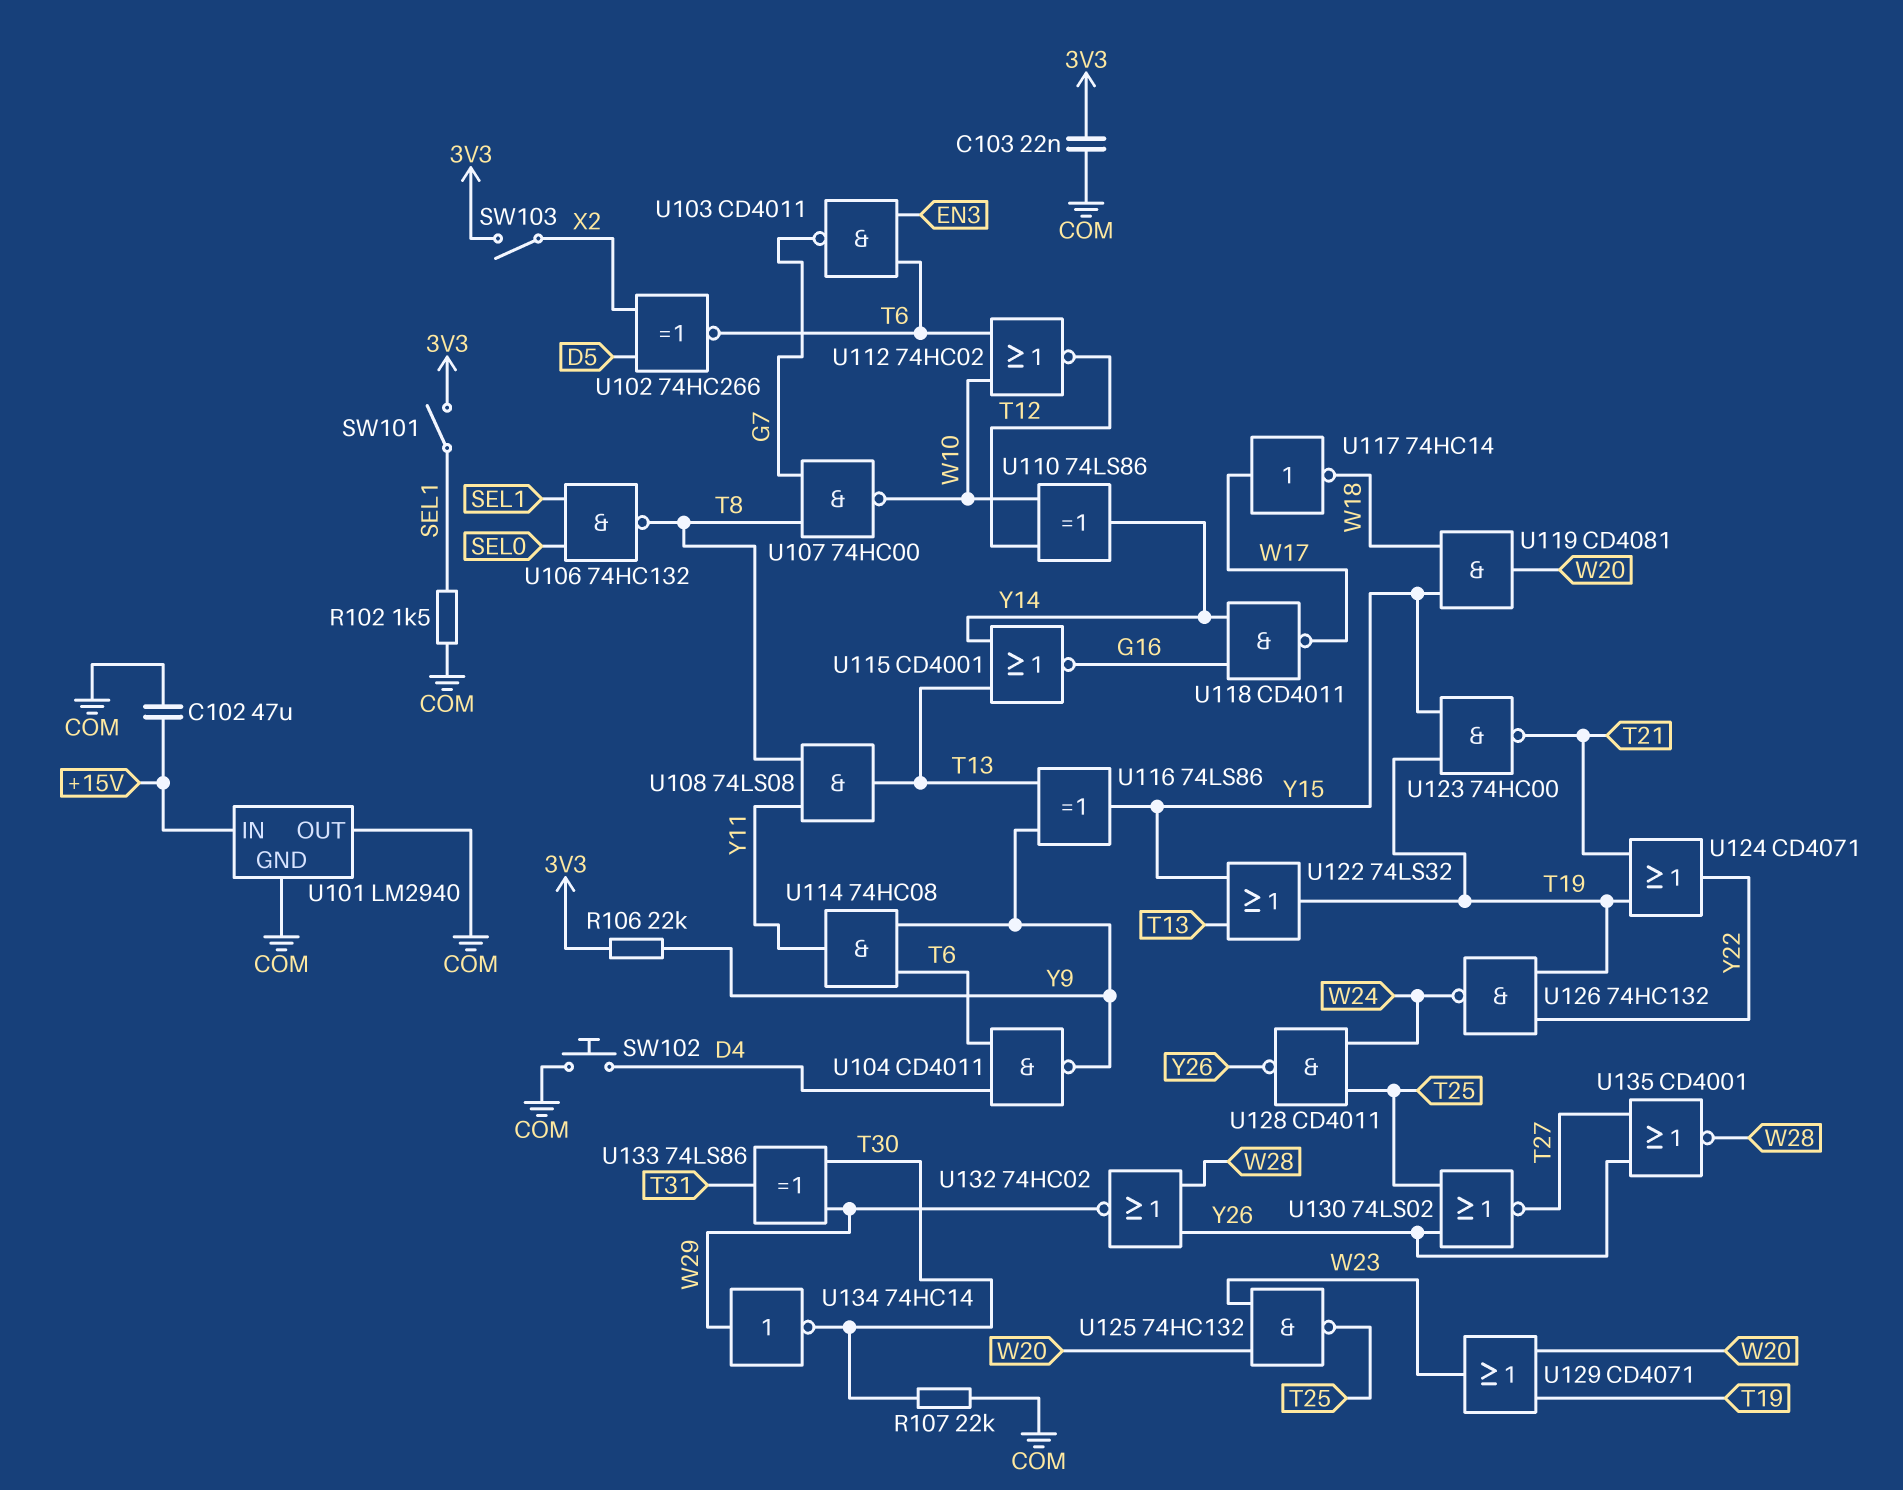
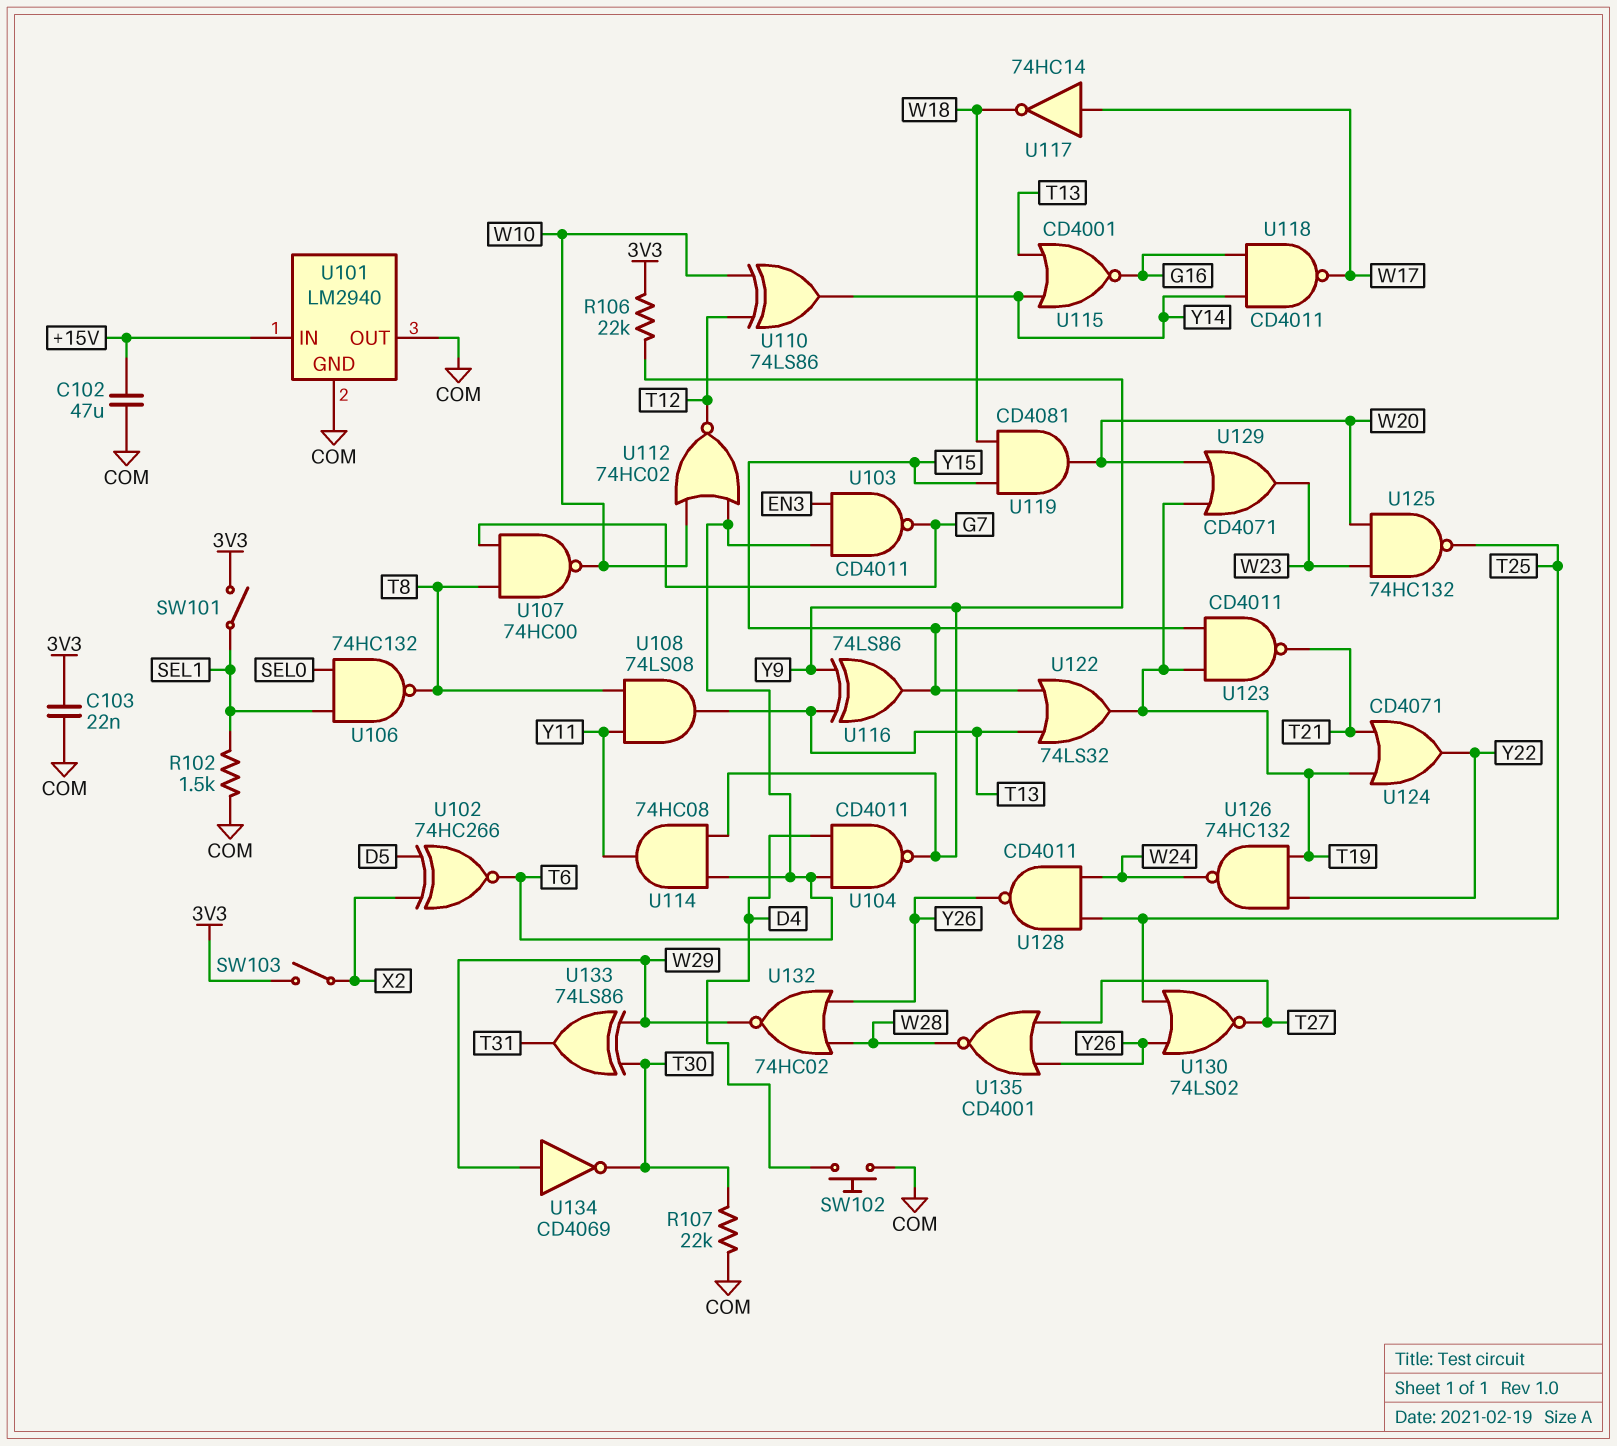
U123: NAND 74HC00 (in T19, in Y15, out T21) -> NAND CD4011 (in T19, in Y15, out T21)
U134: NOT 74HC14 (in W29, out T30) -> NOT CD4069 (in W29, out T30)

